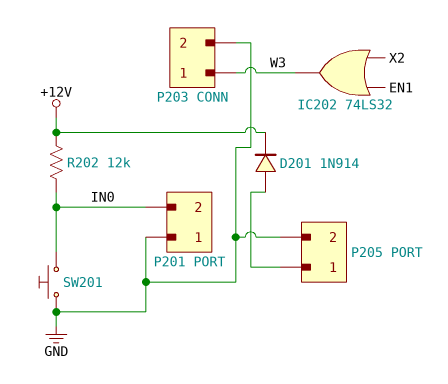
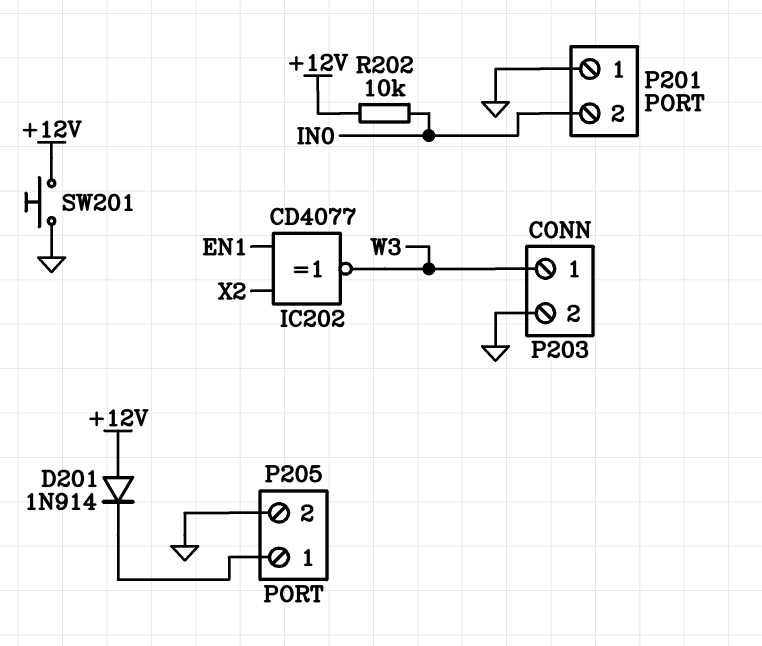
D201: diode 1N914 (A P205/1, K +12V) -> diode 1N914 (A +12V, K P205/1)
IC202: OR 74LS32 (in EN1, in X2, out W3) -> XNOR CD4077 (in EN1, in X2, out W3)
R202: 12k (+12V, IN0) -> 10k (+12V, IN0)
SW201: button (GND, IN0) -> button (+12V, GND)

